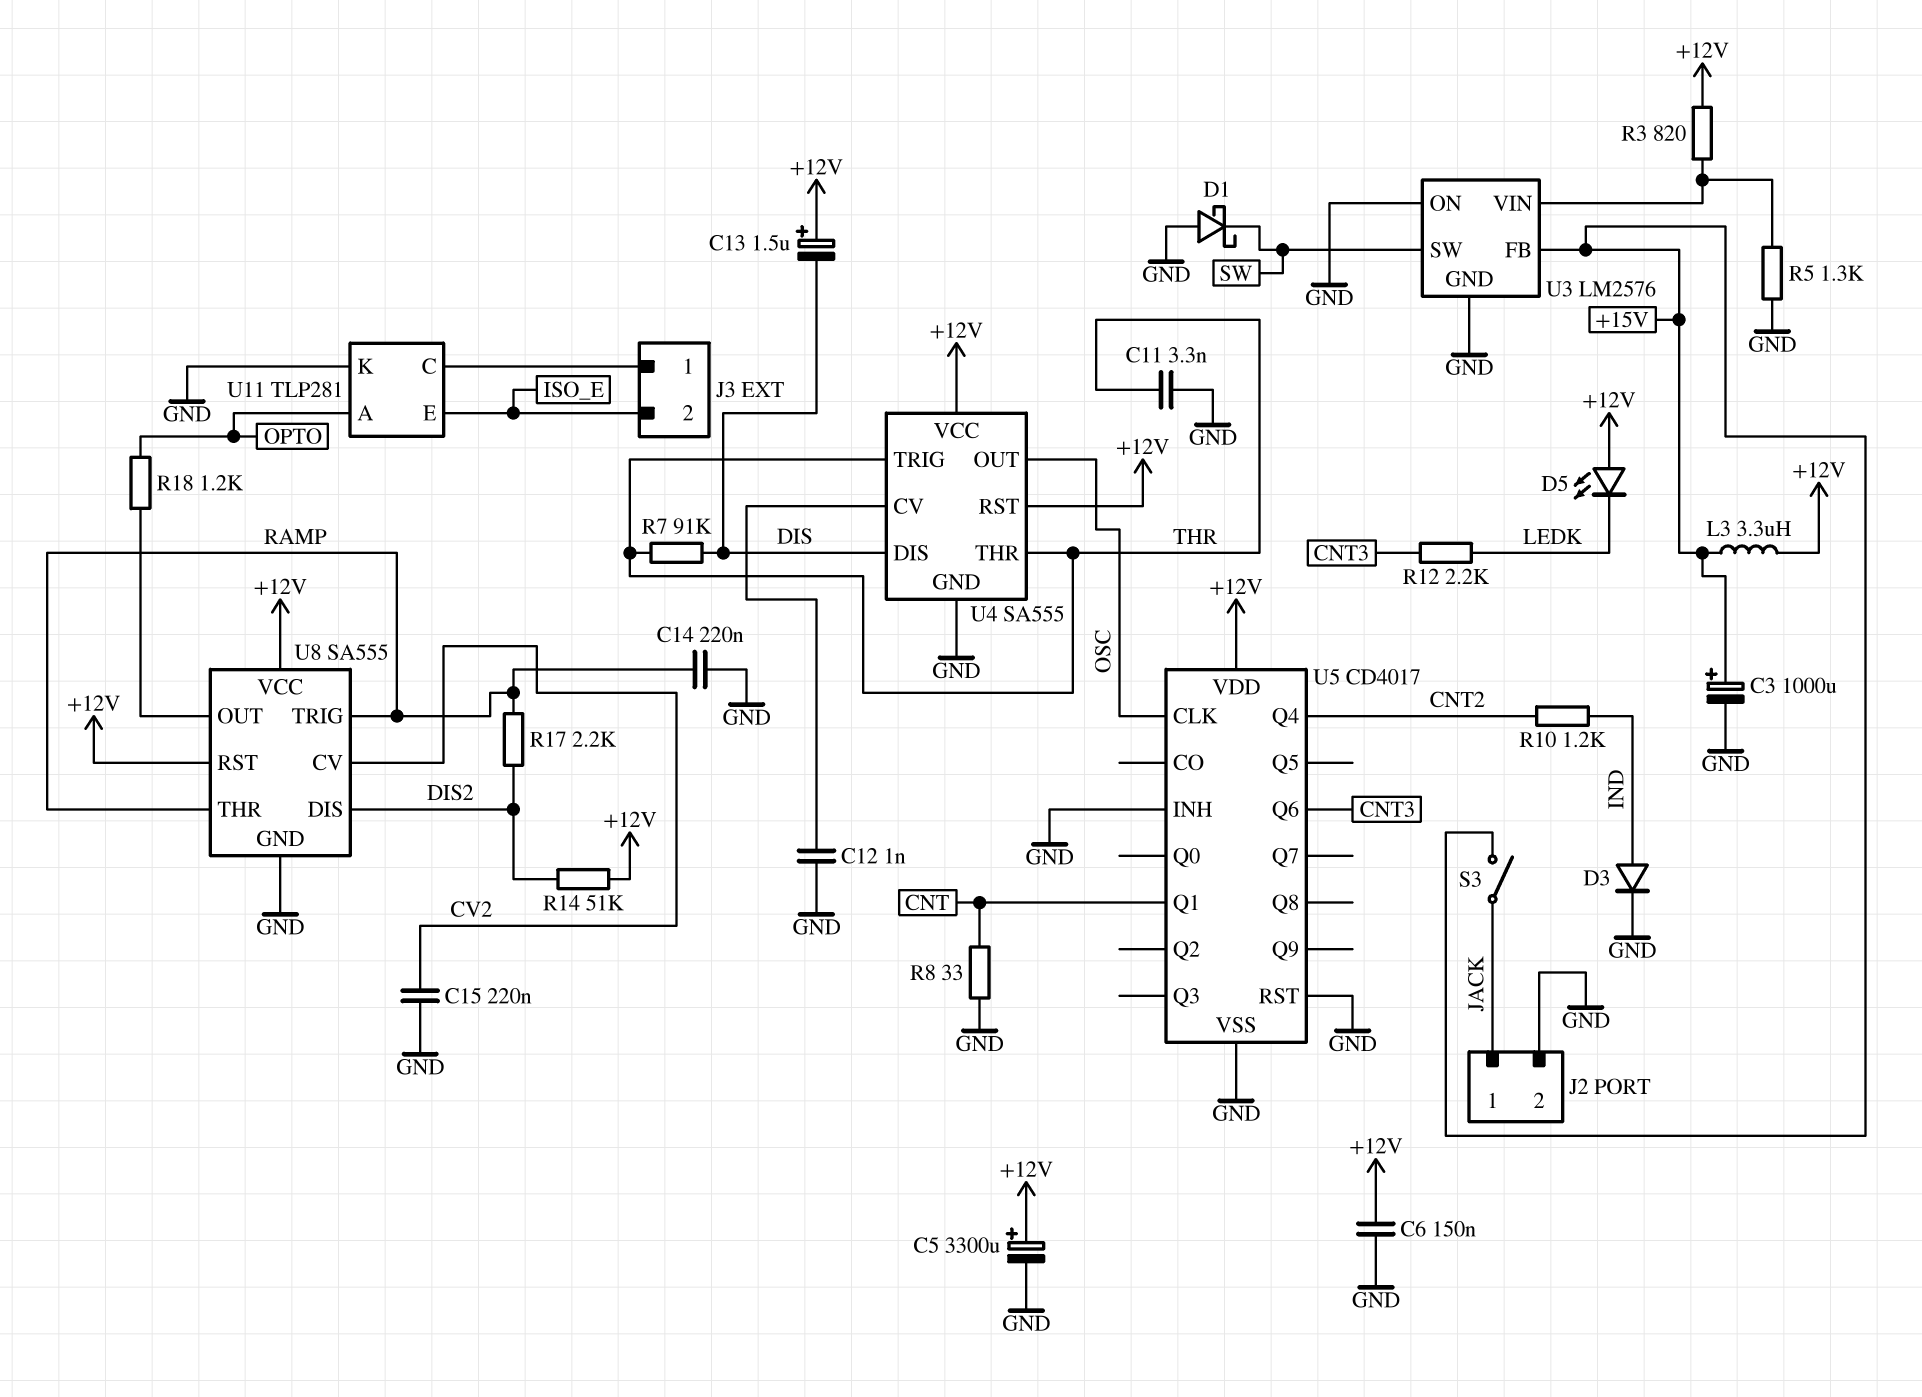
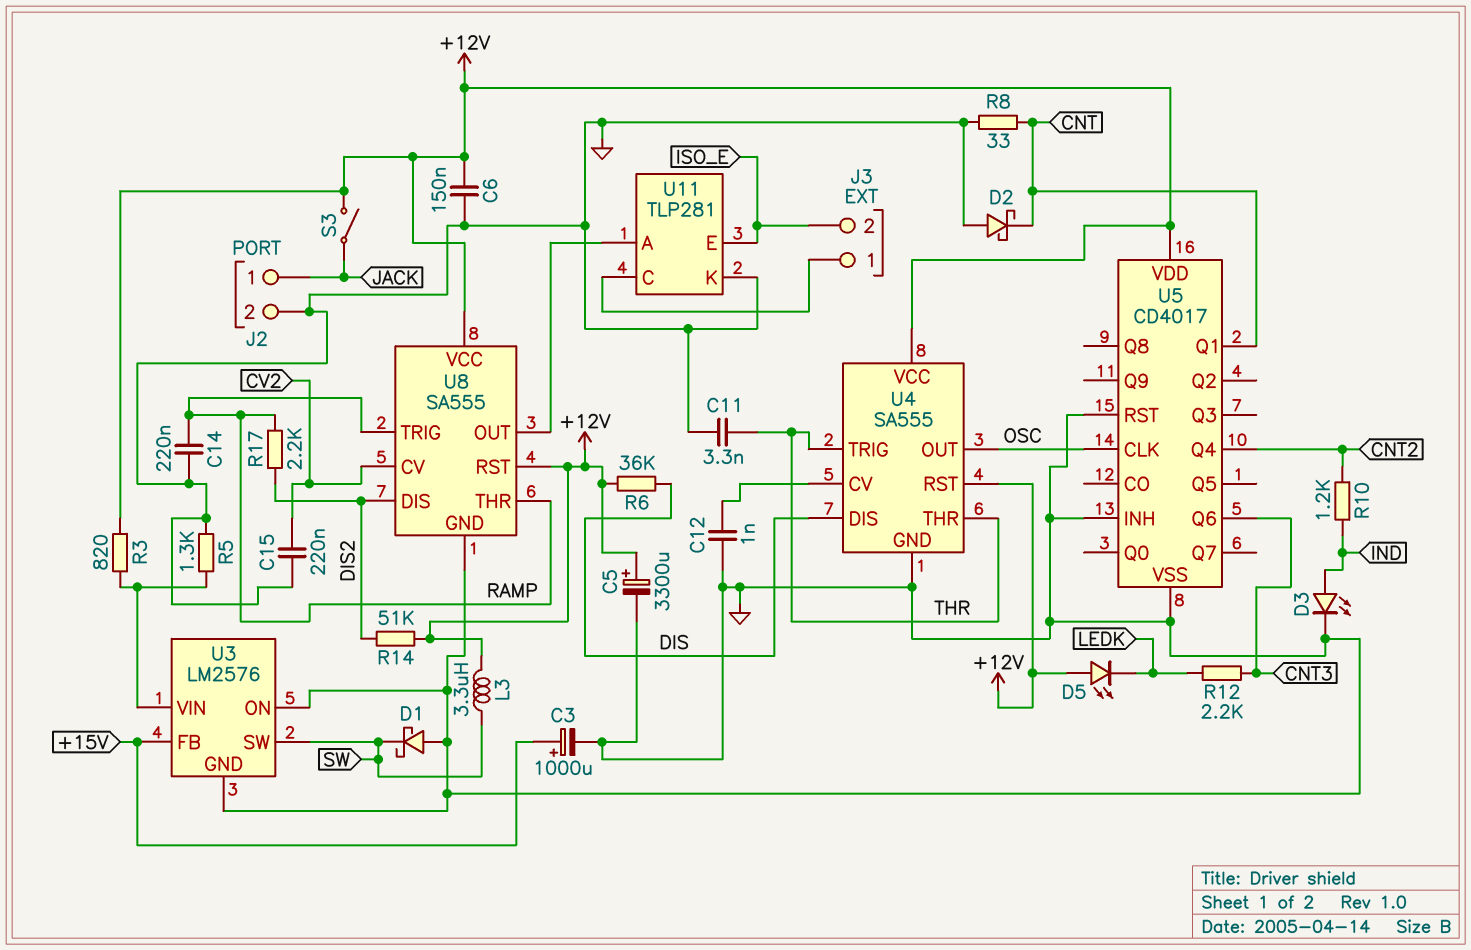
C13: 1.5uF (plus +12V, minus DIS) -> none
D2: none -> schottky (A GND, K CNT)
D3: diode (A IND, K GND) -> LED (A IND, K GND)
L3: 3.3uH (+12V, +15V) -> 3.3uH (+12V, SW)
R6: none -> 36k (+12V, DIS)
R7: 91k (DIS, THR) -> none
R18: 1.2k (OPTO, U8/OUT) -> none
S3: switch (+15V, JACK) -> switch (+12V, JACK)
U11 pin A: OPTO -> U8/OUT

